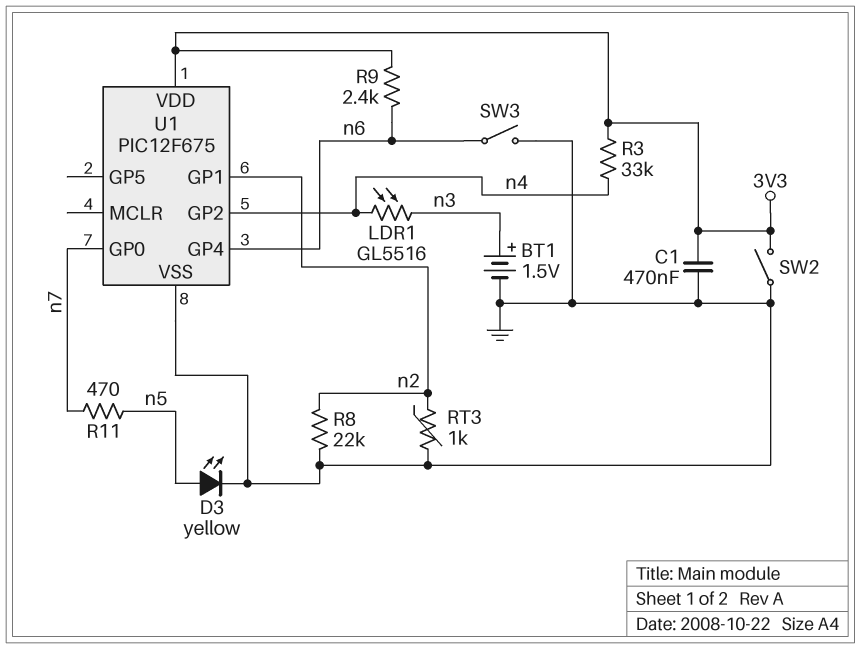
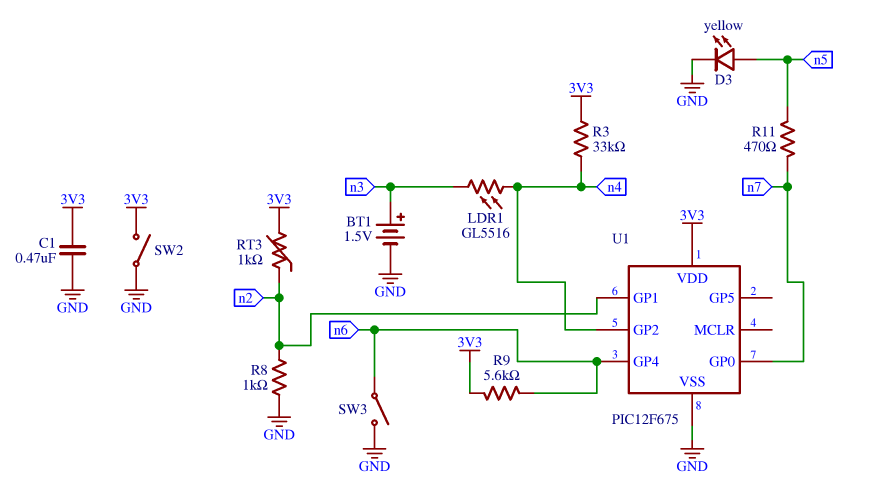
R8: 22k (GND, n2) -> 1k (GND, n2)
R9: 2.4k (3V3, n6) -> 5.6k (3V3, n6)
RT3: 1k (GND, n2) -> 1k (3V3, n2)

